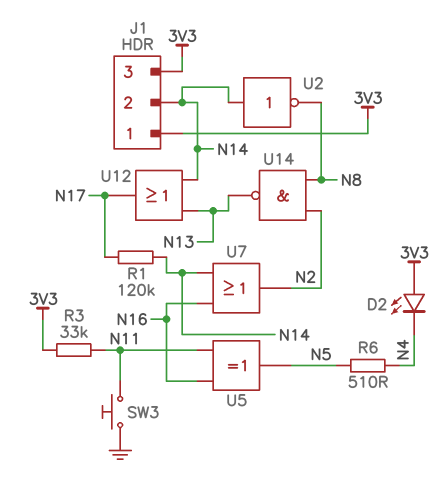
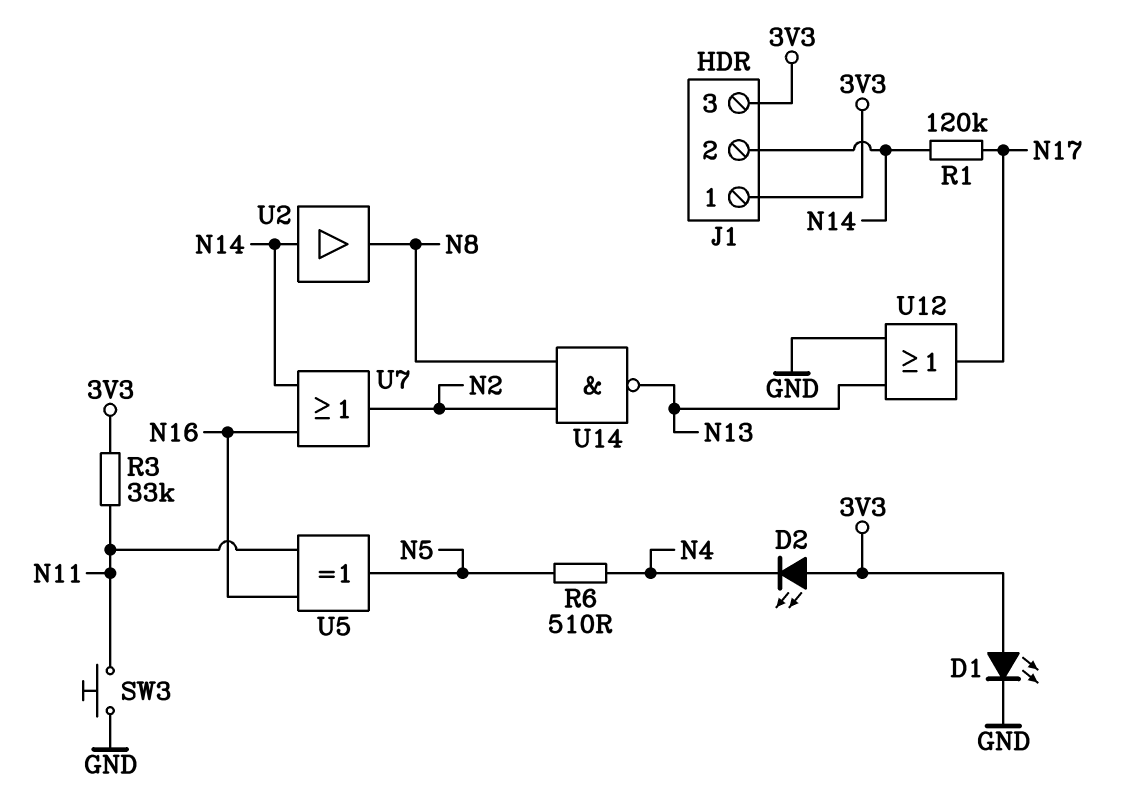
D1: none -> LED (A 3V3, K GND)
U2: NOT (in N14, out N8) -> buffer (in N14, out N8)
U12: OR (in N13, in N14, out N17) -> OR (in GND, in N13, out N17)

